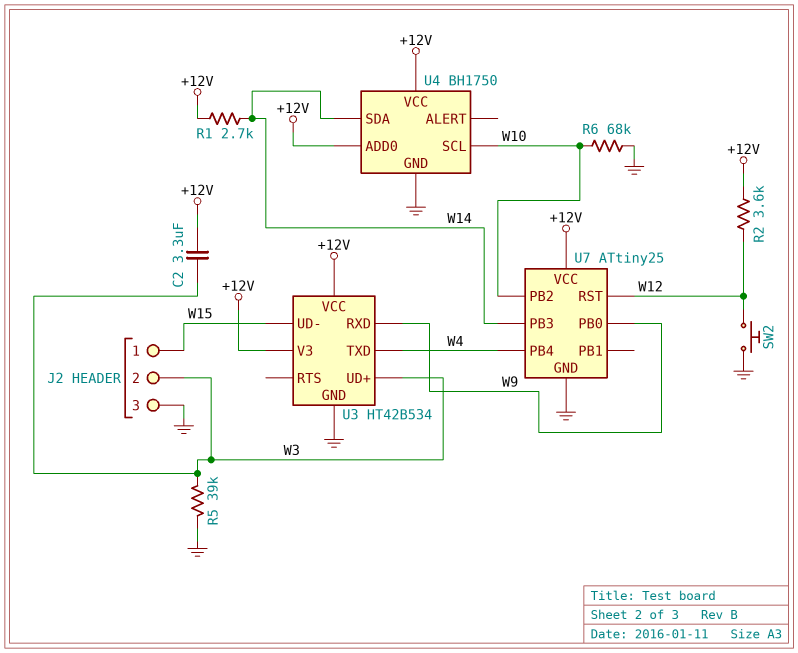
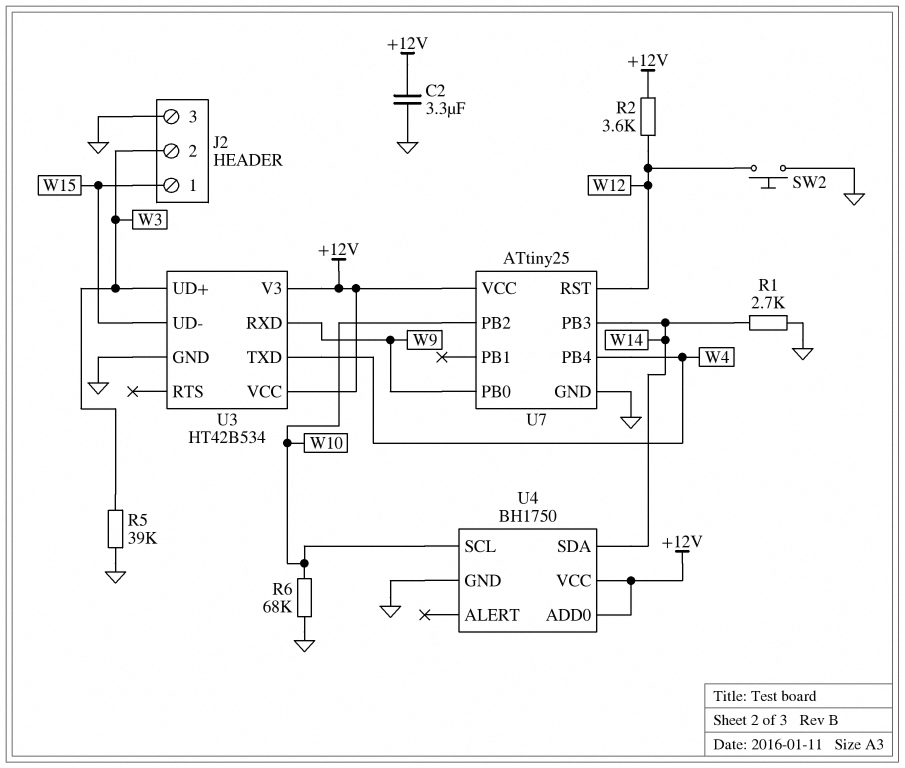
C2: 3.3uF (+12V, W3) -> 3.3uF (+12V, GND)
R1: 2.7k (+12V, W14) -> 2.7k (GND, W14)

